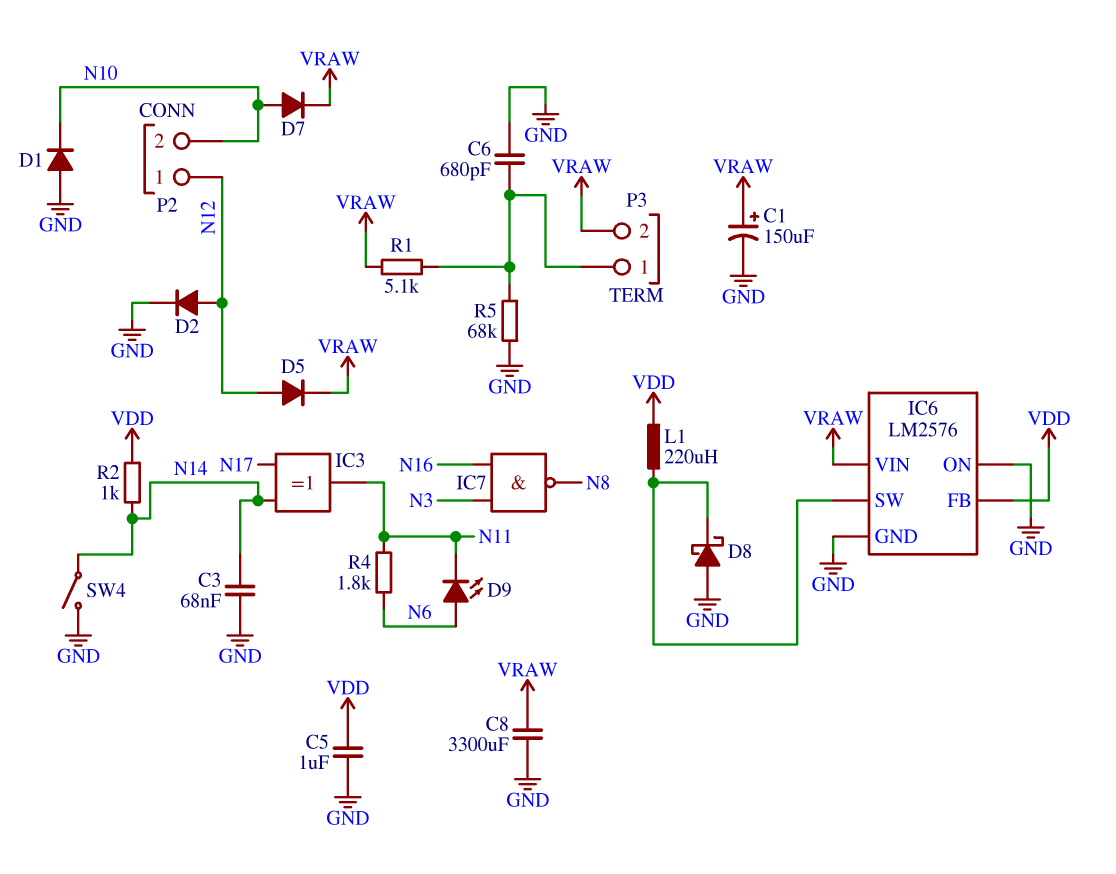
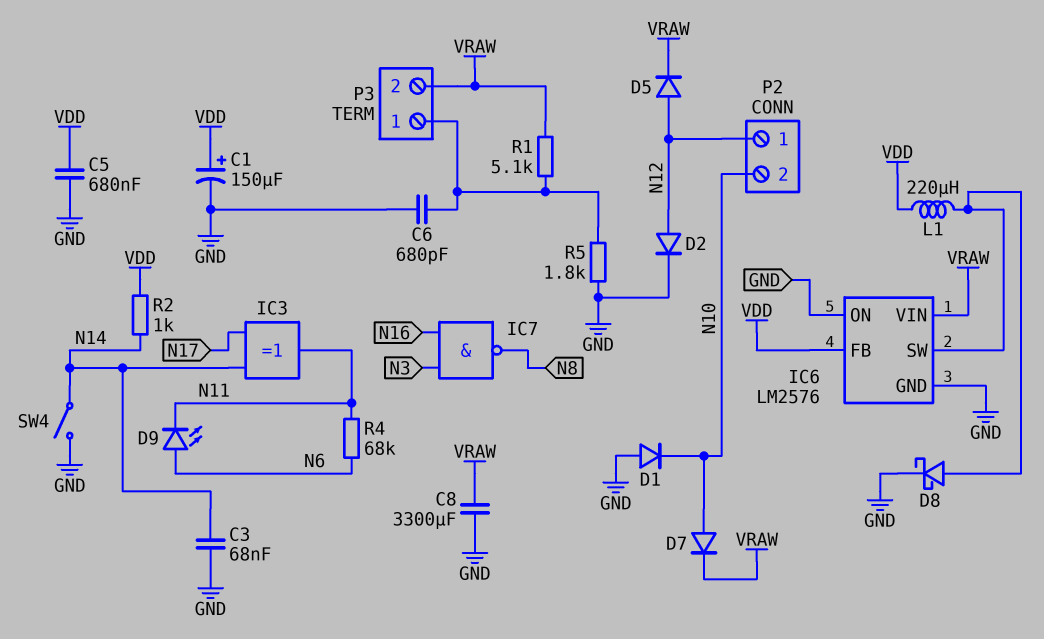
C1: 150uF (plus VRAW, minus GND) -> 150uF (plus VDD, minus GND)
C5: 1uF (GND, VDD) -> 680nF (GND, VDD)
D8: schottky (A GND, K IC6/SW) -> schottky (A IC6/SW, K GND)
R4: 1.8k (N6, N11) -> 68k (N6, N11)
R5: 68k (GND, P3/1) -> 1.8k (GND, P3/1)

